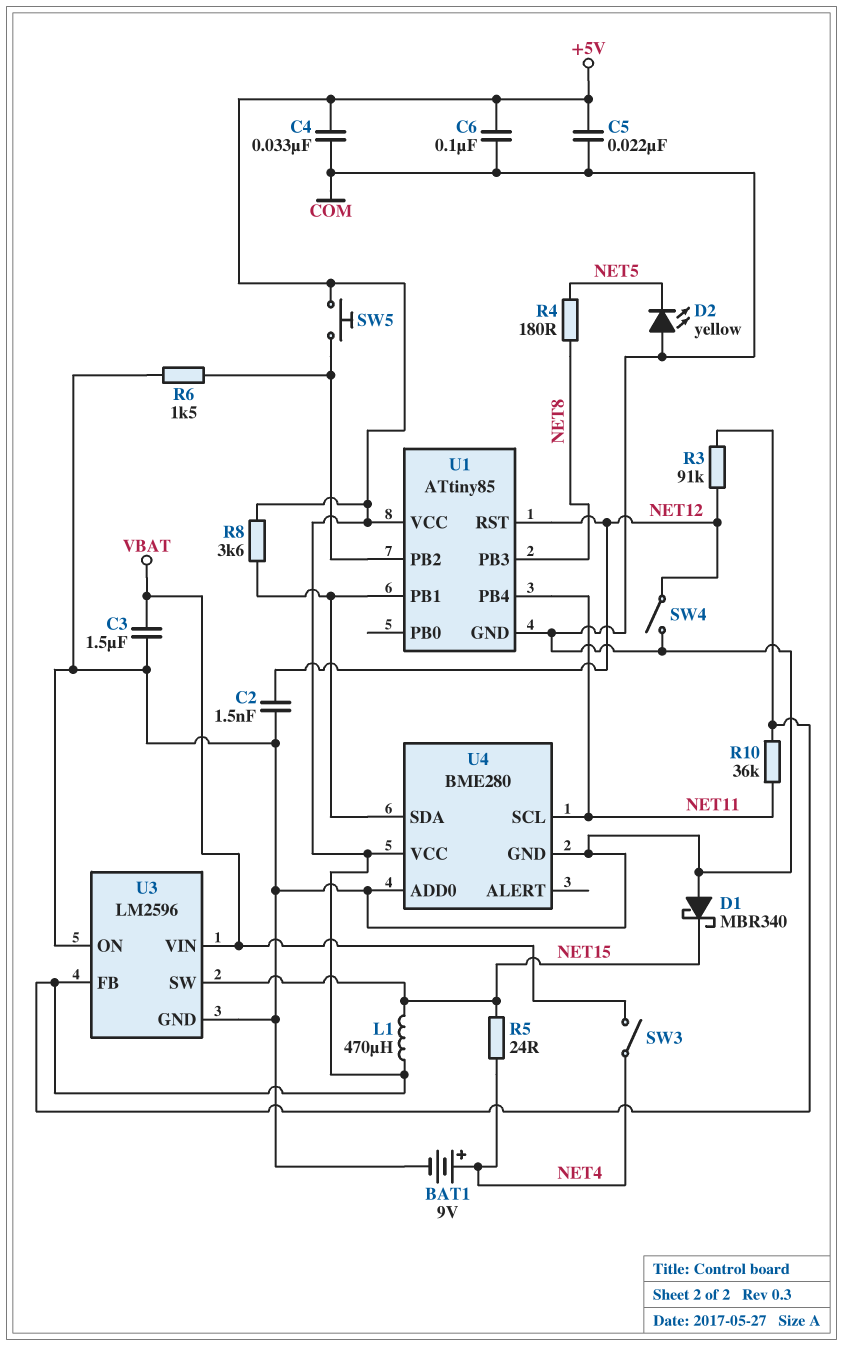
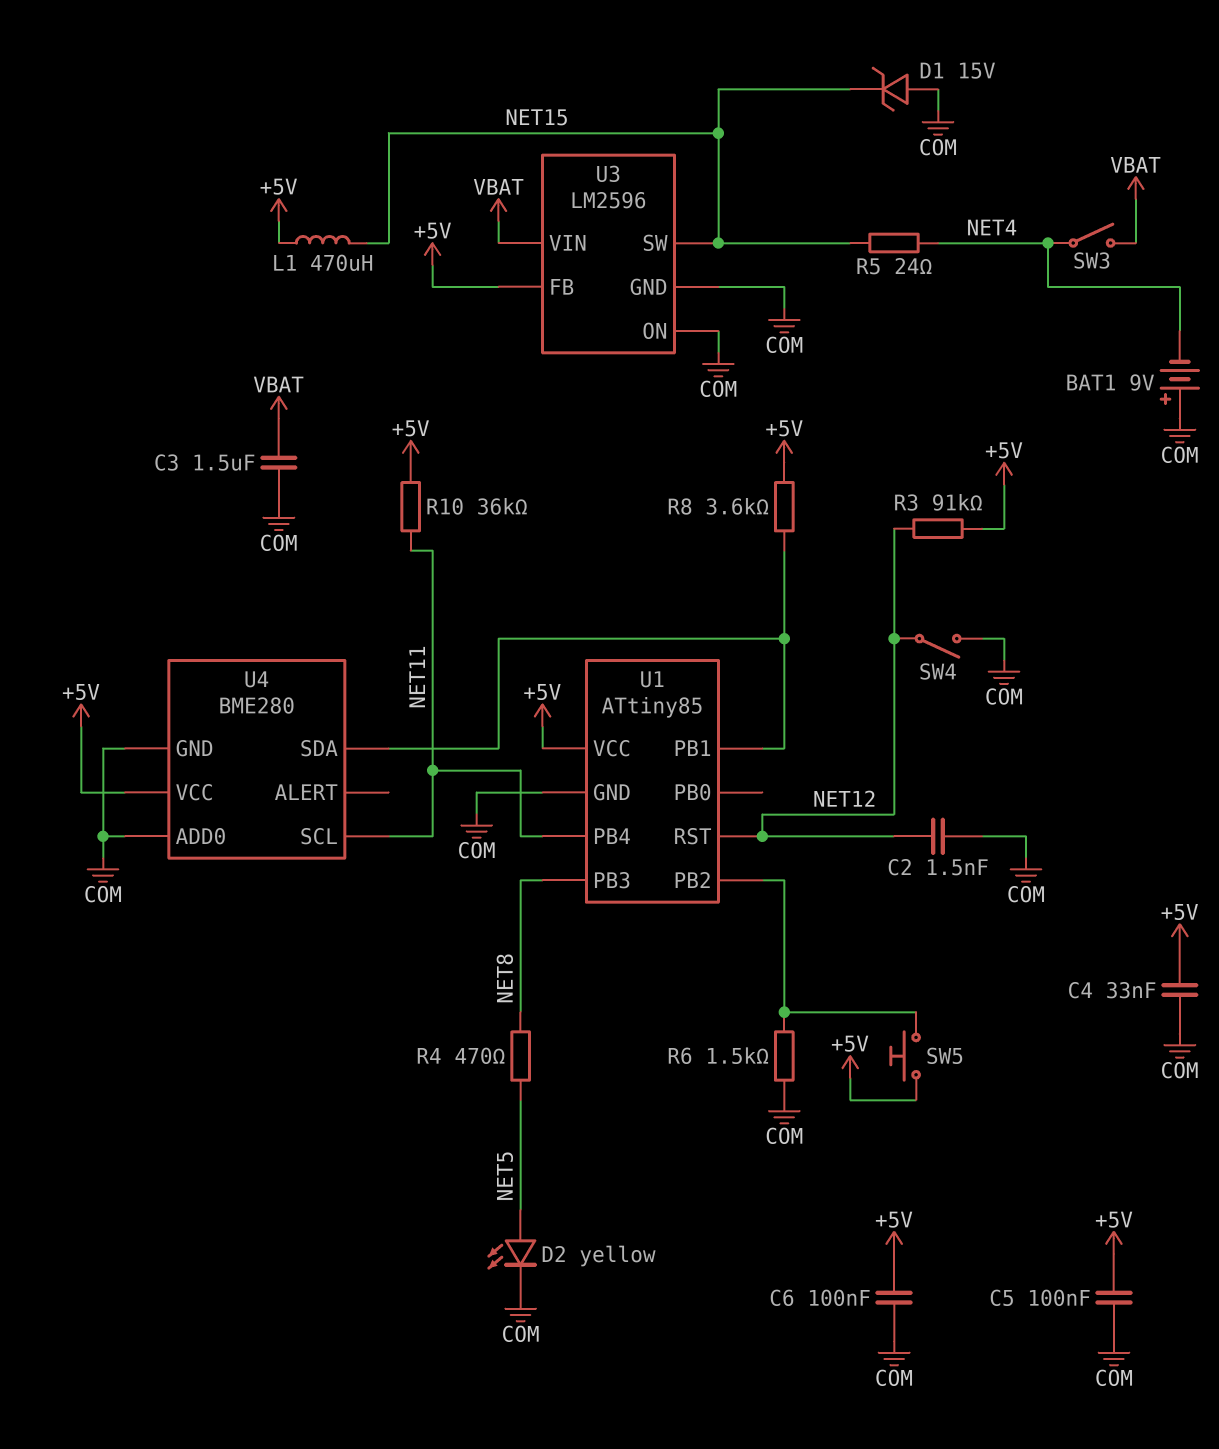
BAT1: 9V (plus NET4, minus COM) -> 9V (plus COM, minus NET4)
C5: 22nF (+5V, COM) -> 100nF (+5V, COM)
D1: schottky MBR340 (A COM, K NET15) -> zener 15V (A COM, K NET15)
D2: LED yellow (A COM, K NET5) -> LED yellow (A NET5, K COM)
R4: 180 (NET5, NET8) -> 470 (NET5, NET8)

